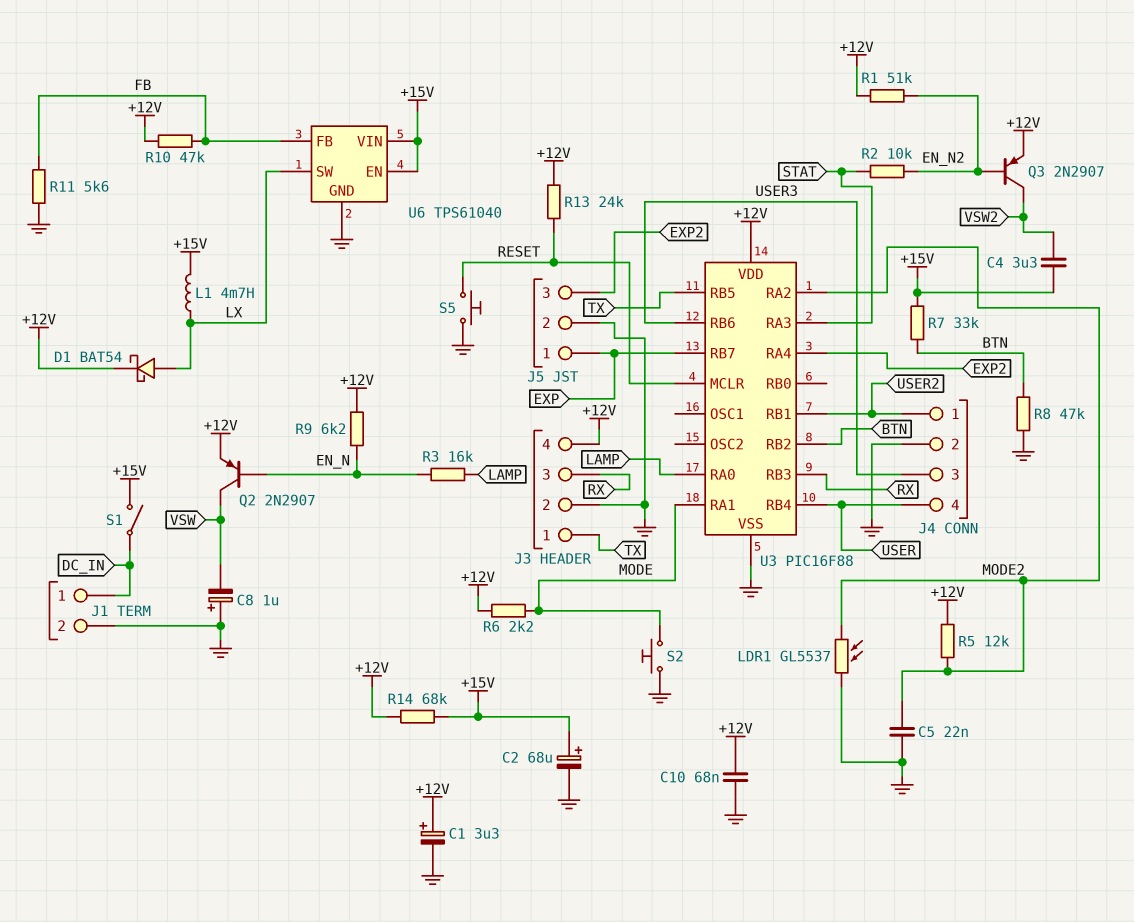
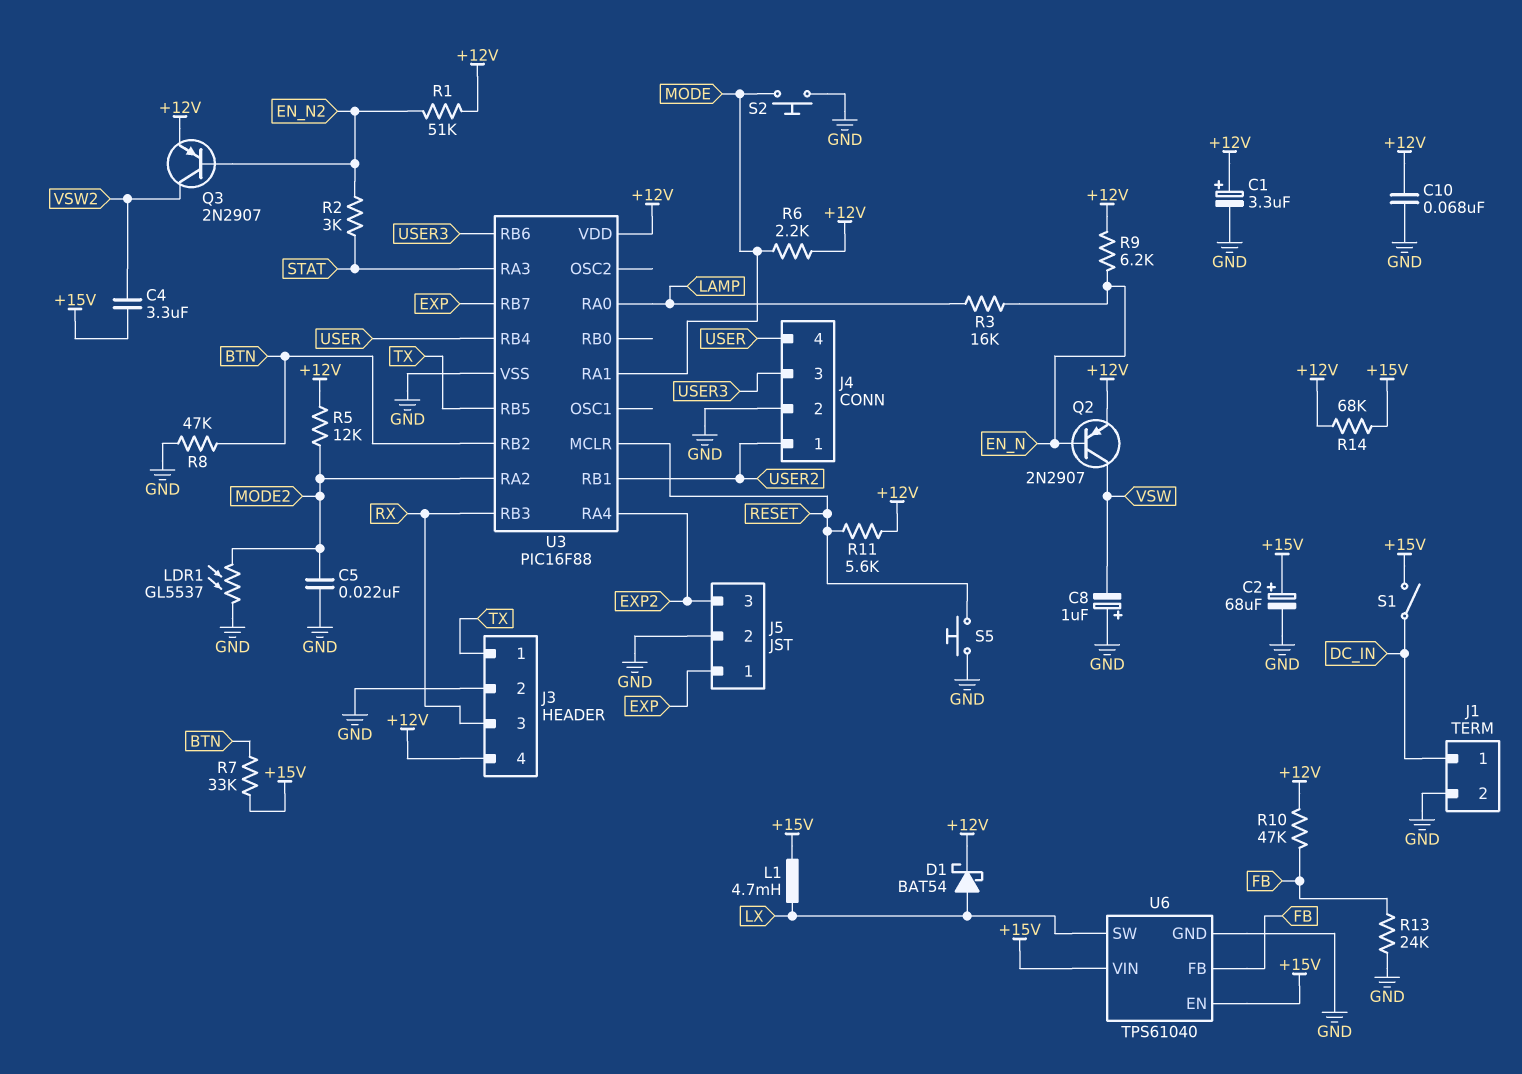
R2: 10k (EN_N2, STAT) -> 3k (EN_N2, STAT)
R11: 5.6k (FB, GND) -> 5.6k (+12V, RESET)
R13: 24k (+12V, RESET) -> 24k (FB, GND)

